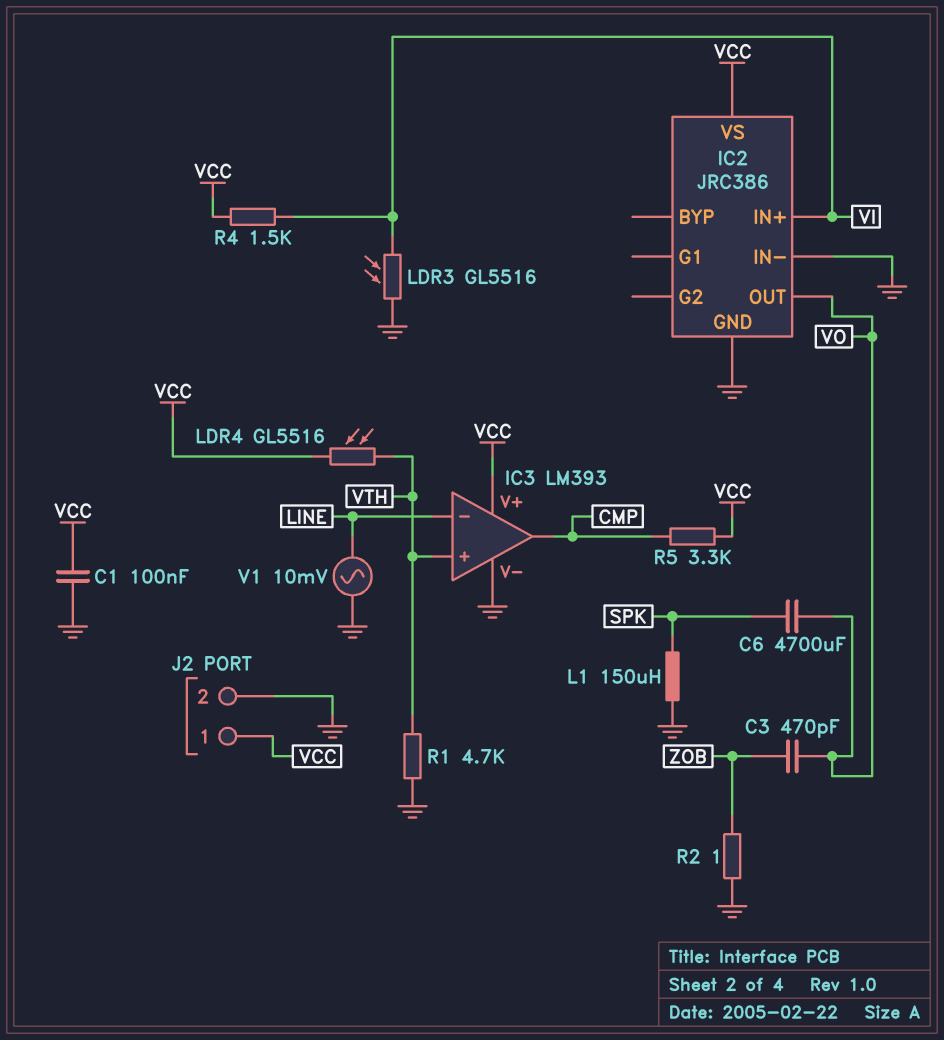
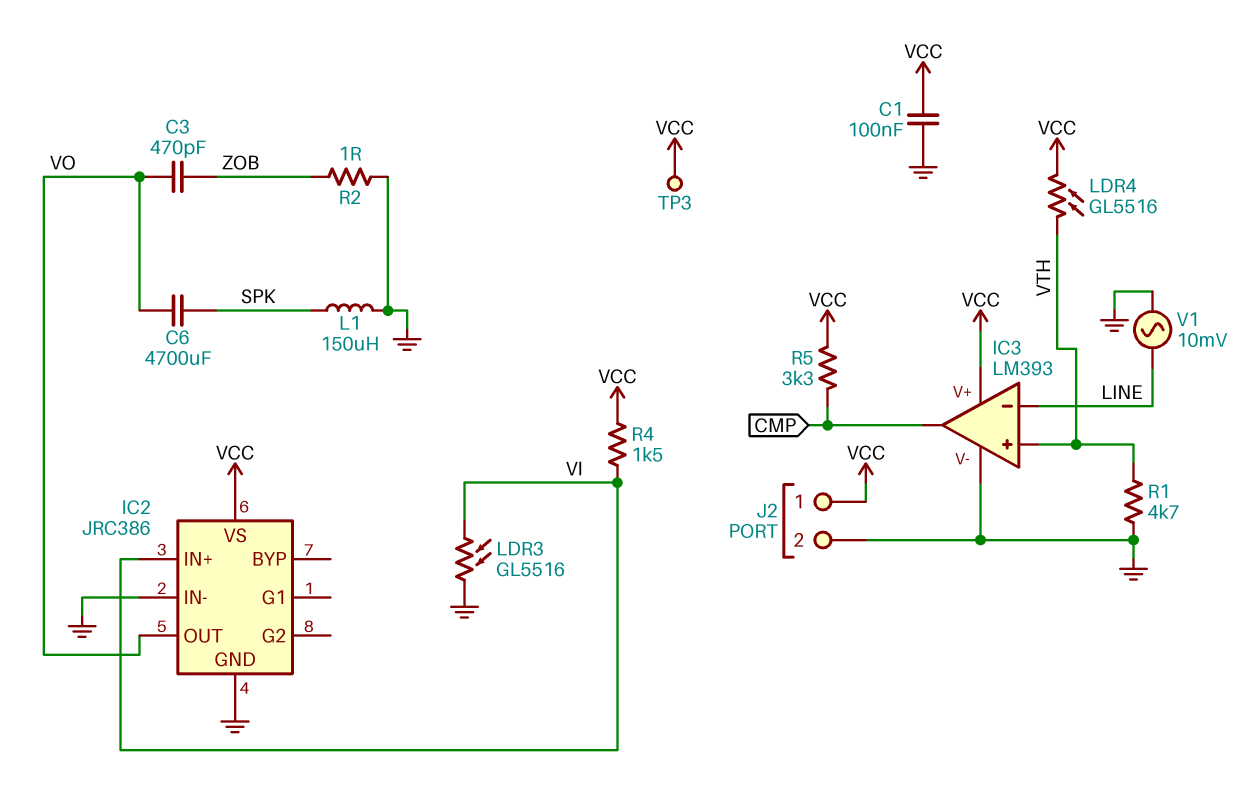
TP3: none -> test point (VCC)

